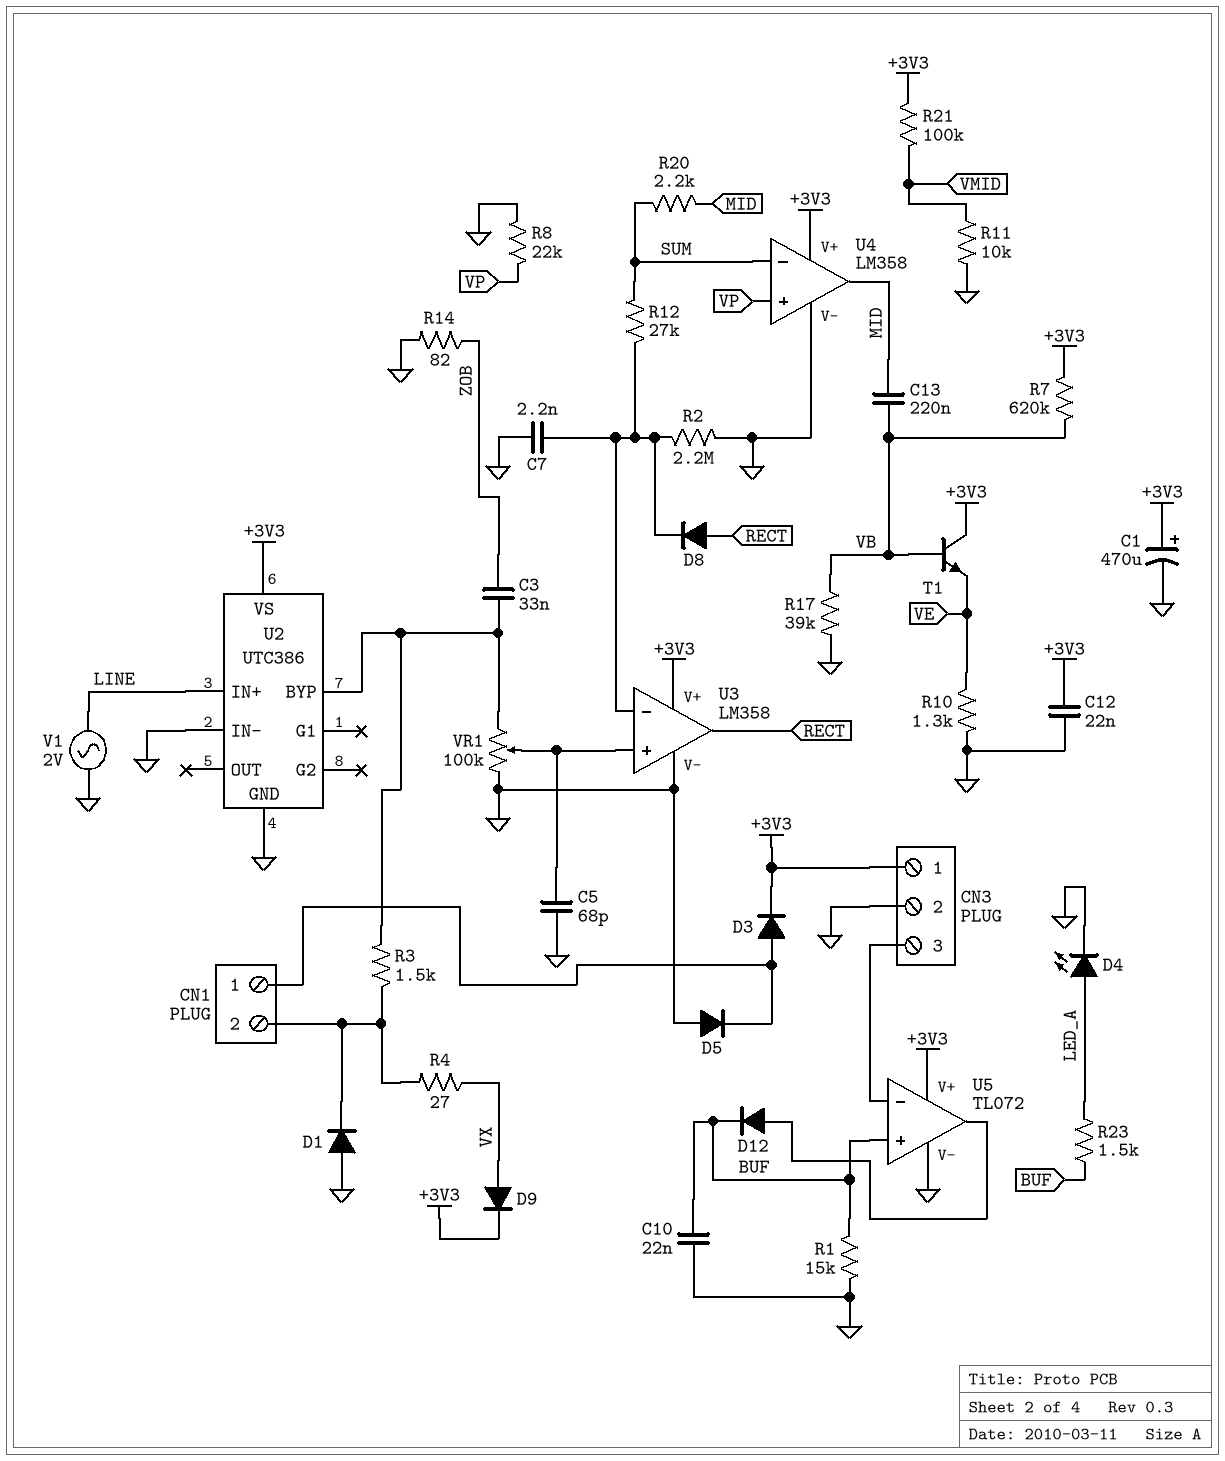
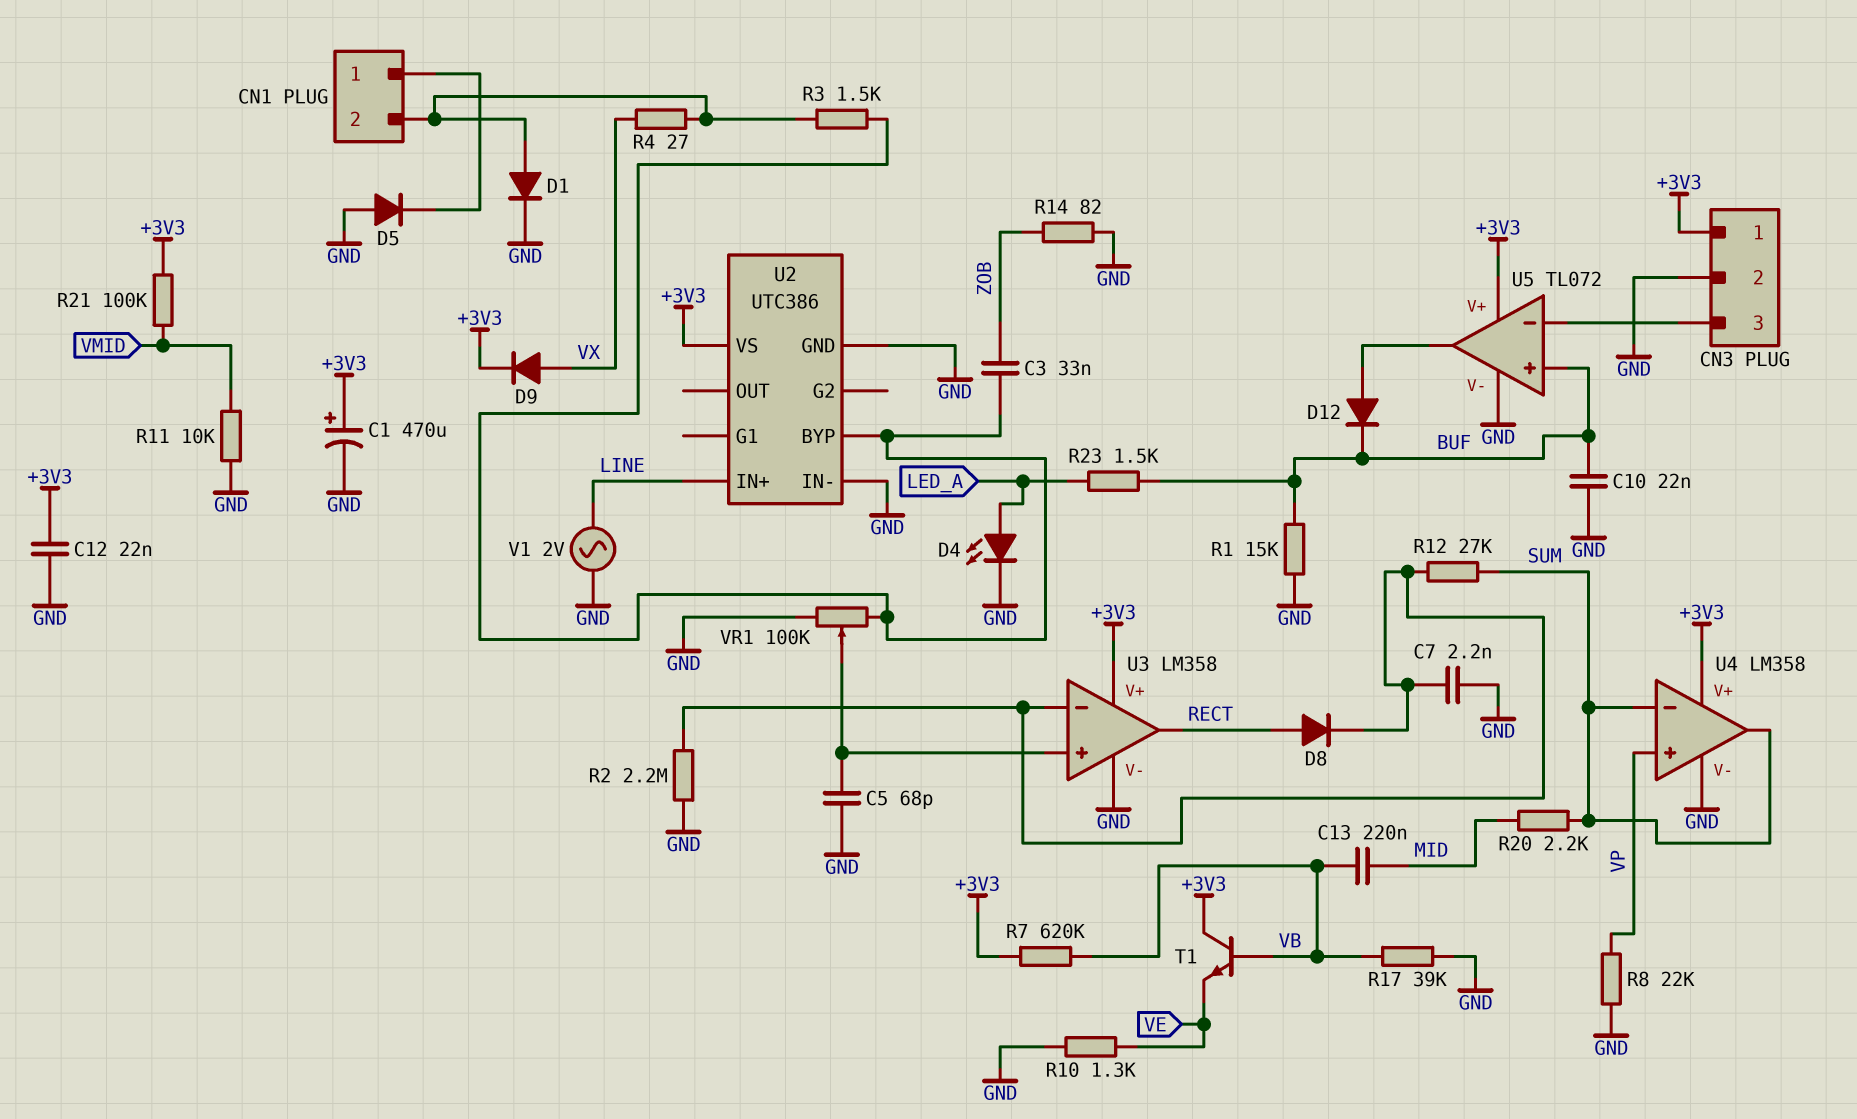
D1: diode (A GND, K CN1/2) -> diode (A CN1/2, K GND)
D3: diode (A CN1/1, K +3V3) -> none
U4 pin out: MID -> SUM

